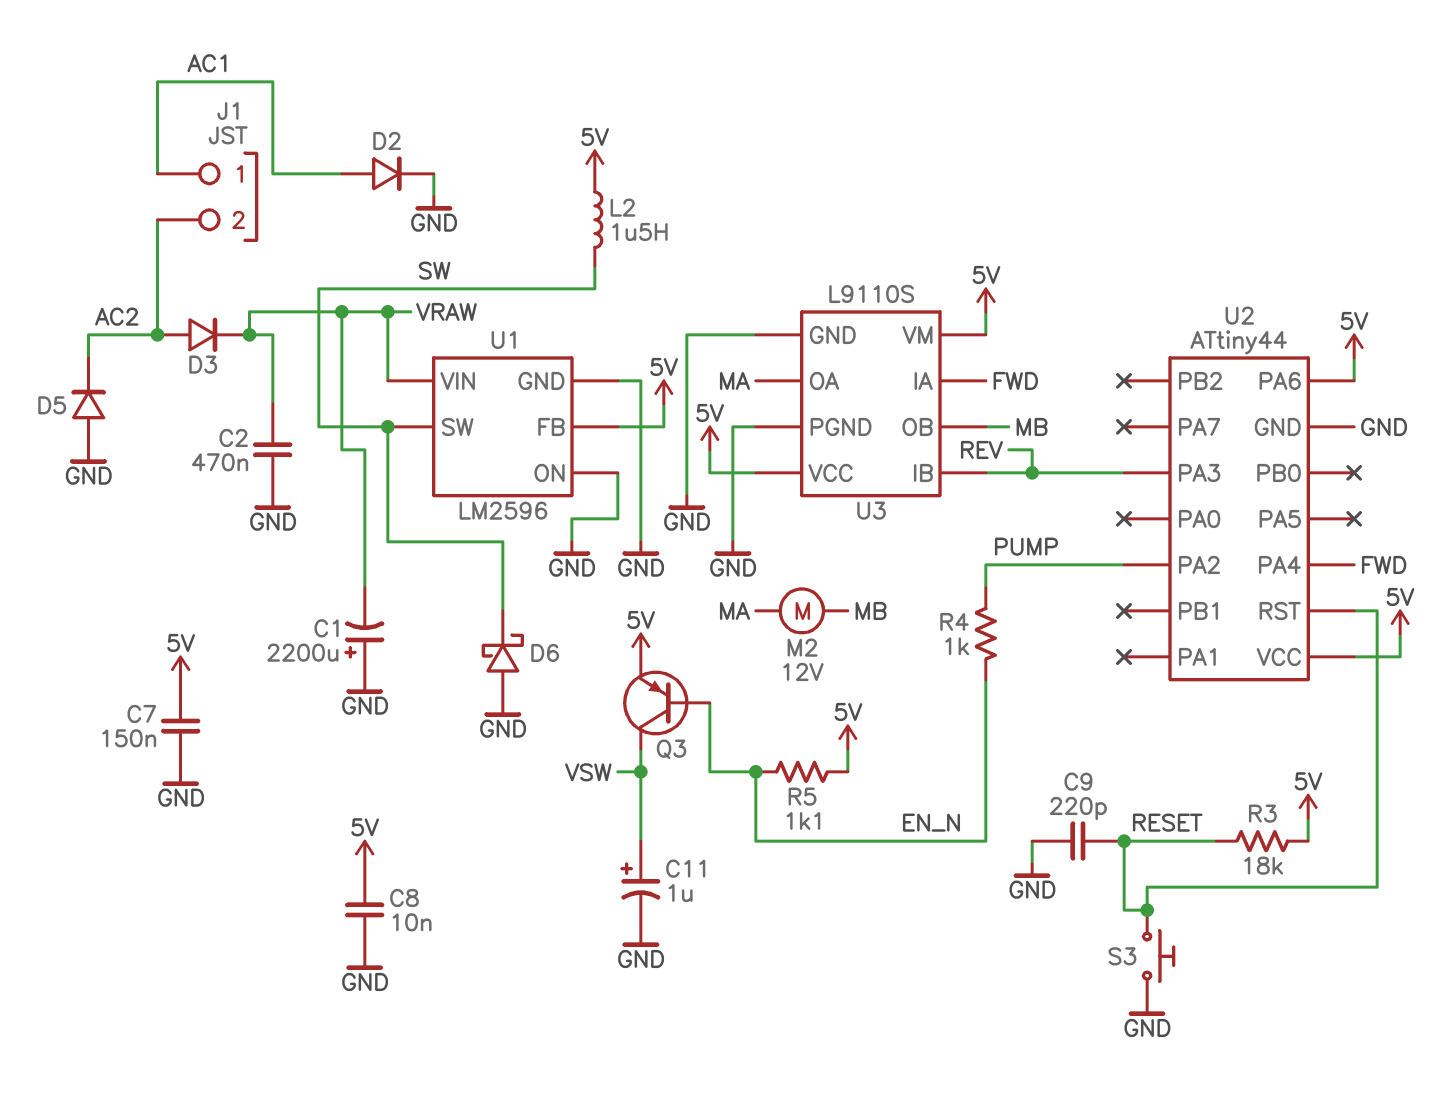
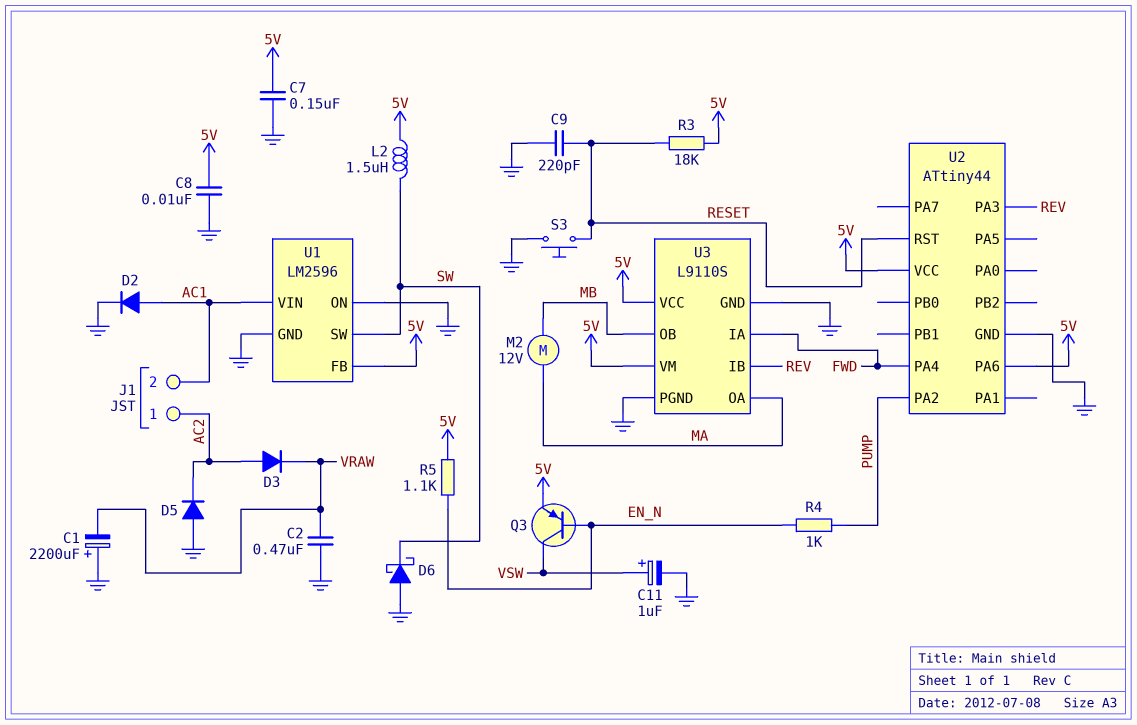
J1 pin 1: AC1 -> AC2
J1 pin 2: AC2 -> AC1
U1 pin VIN: VRAW -> AC1

